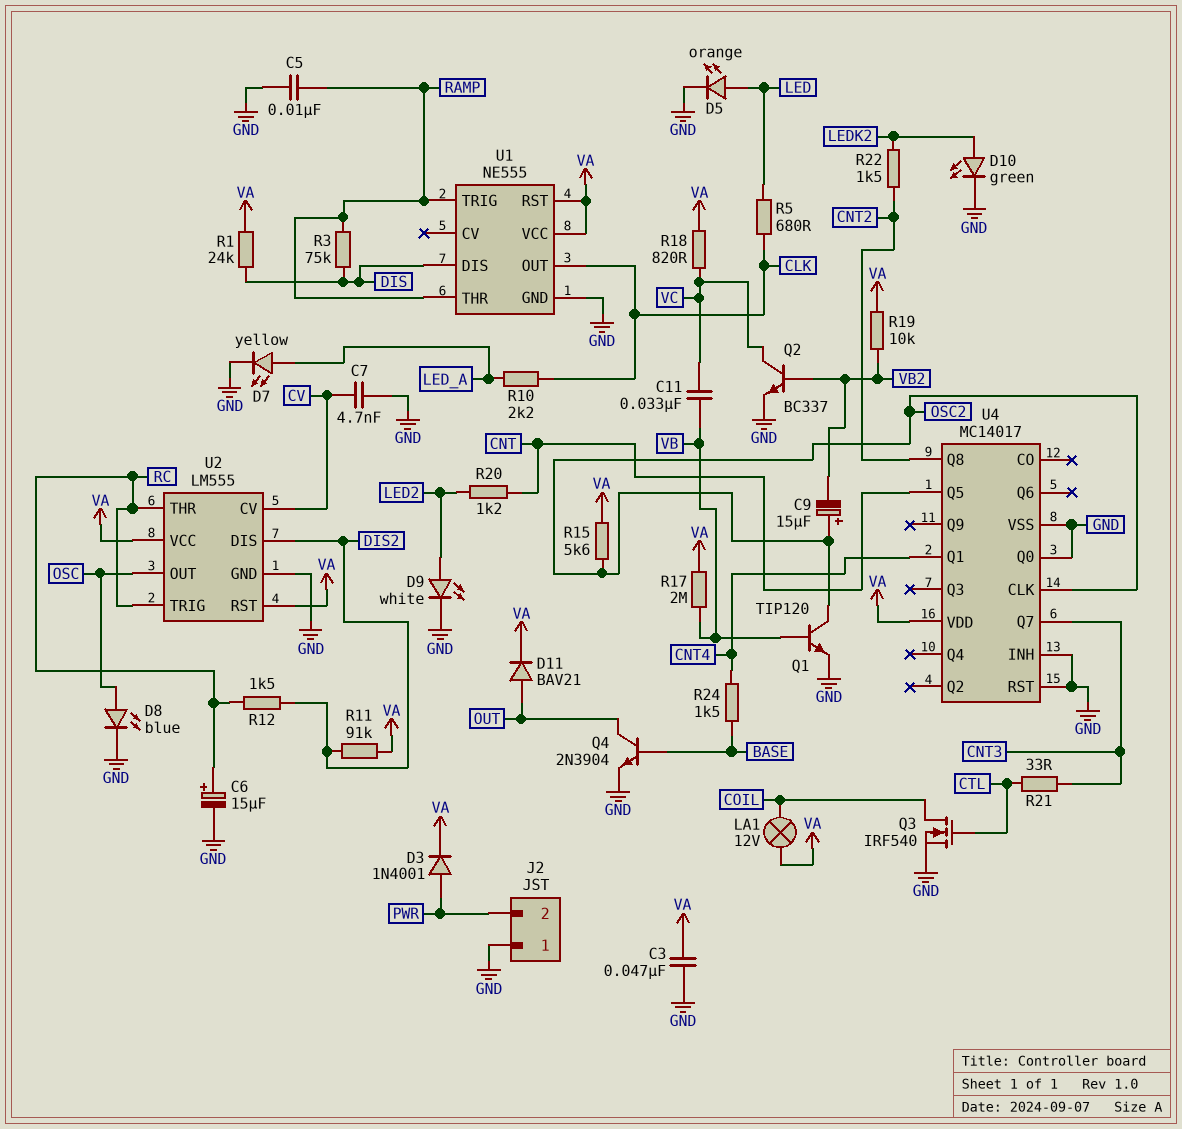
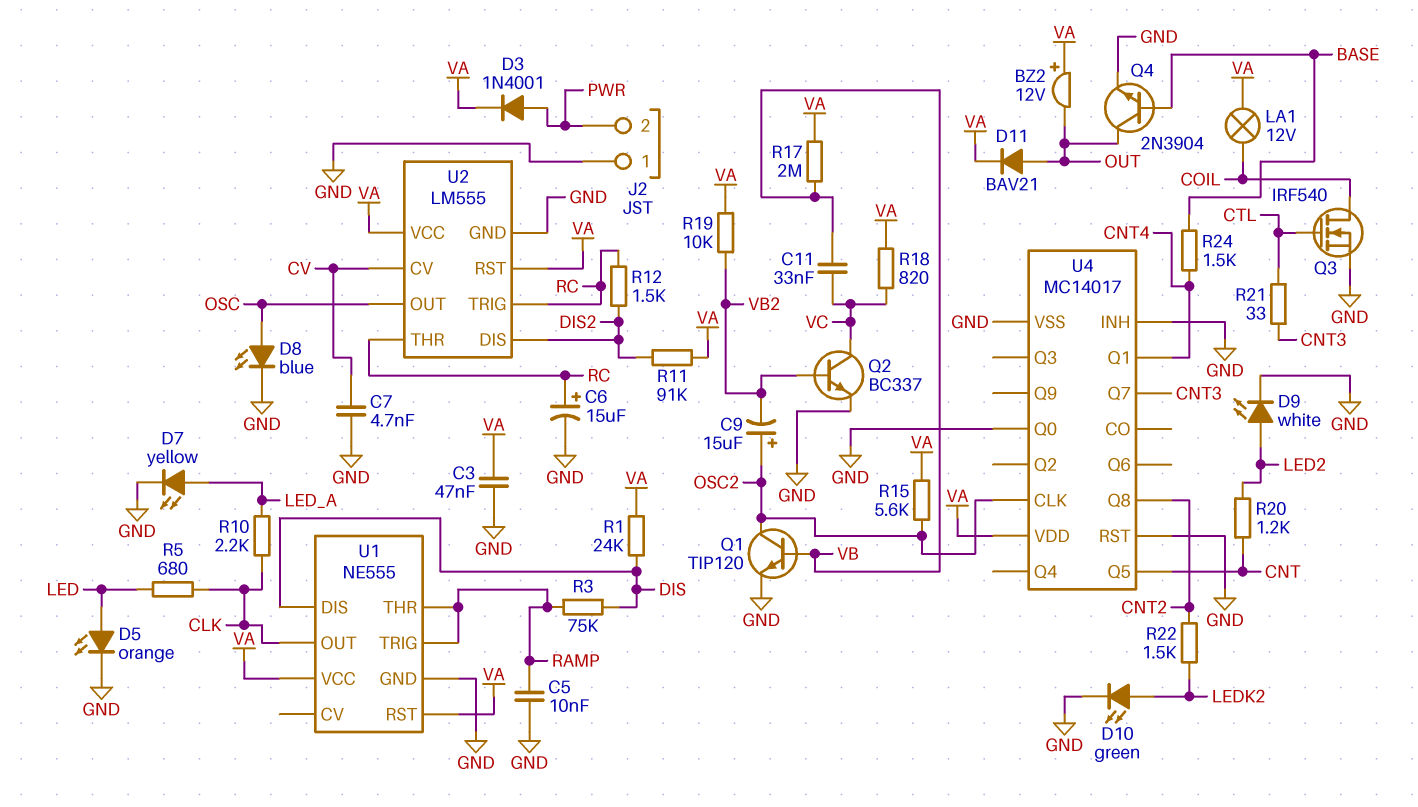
BZ2: none -> buzzer 12V (plus VA, minus OUT)

